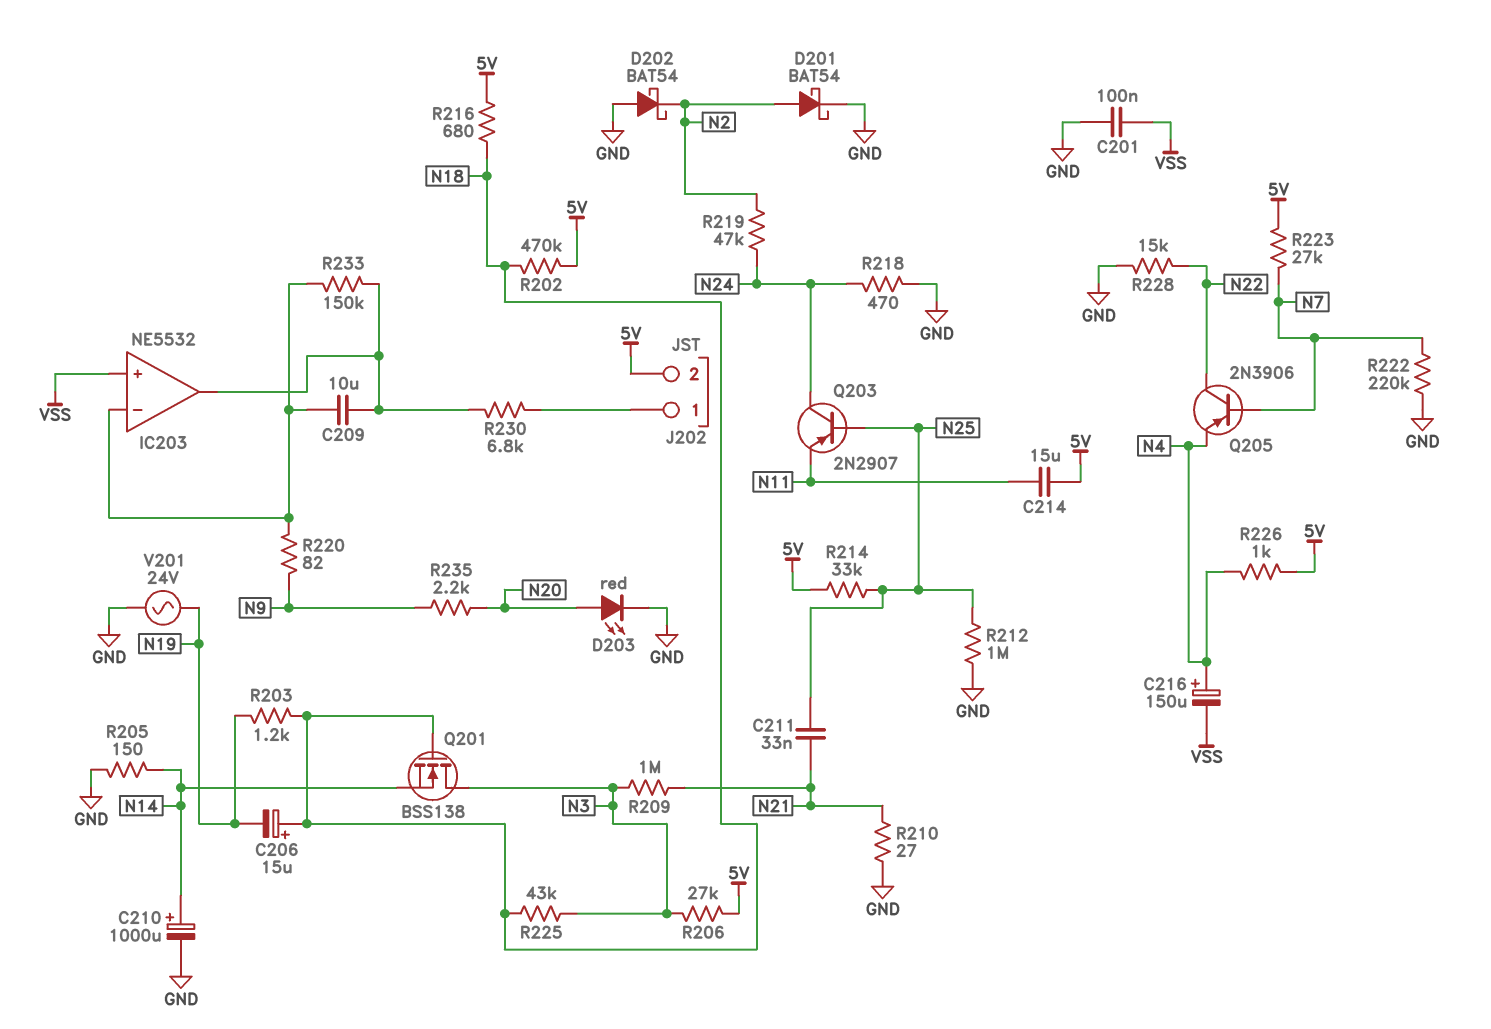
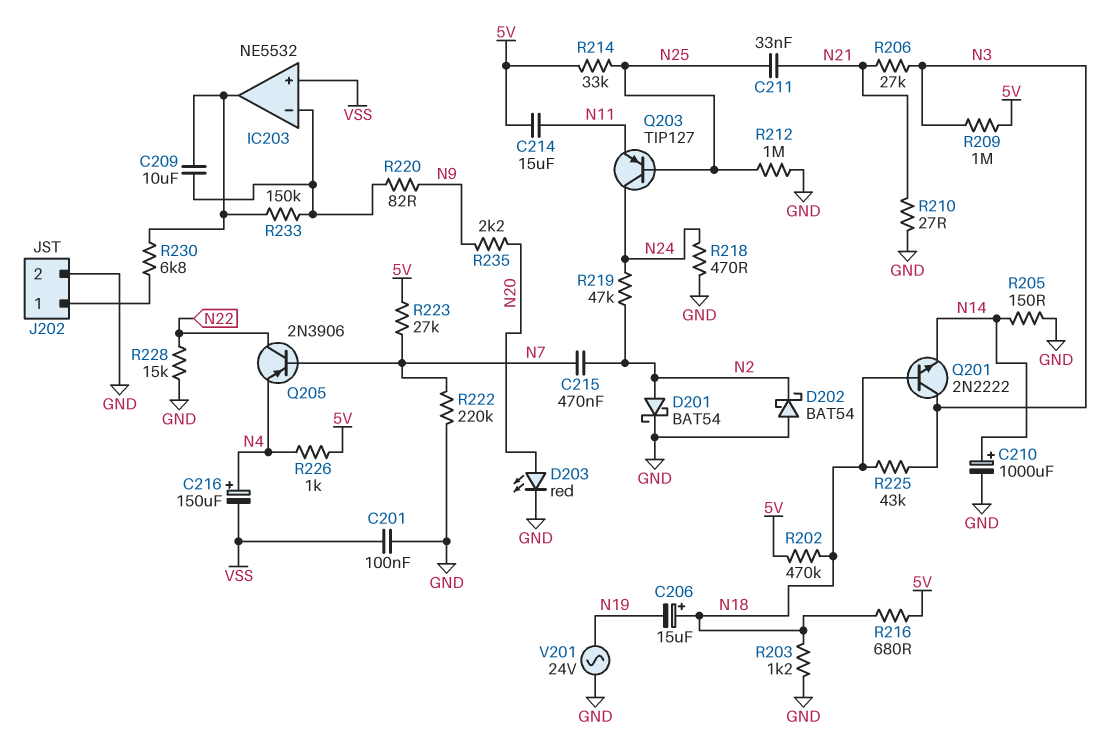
C215: none -> 470nF (N2, N7)
J202 pin 2: 5V -> GND
Q201: NMOS BSS138 (G N18, D N3, S N14) -> NPN 2N2222 (B N18, C N3, E N14)
Q203: PNP 2N2907 (B N25, C N24, E N11) -> PNP TIP127 (B N25, C N24, E N11)
R203: 1.2k (N18, N19) -> 1.2k (GND, N18)
R206: 27k (5V, N3) -> 27k (N3, N21)
R209: 1M (N3, N21) -> 1M (5V, N3)

